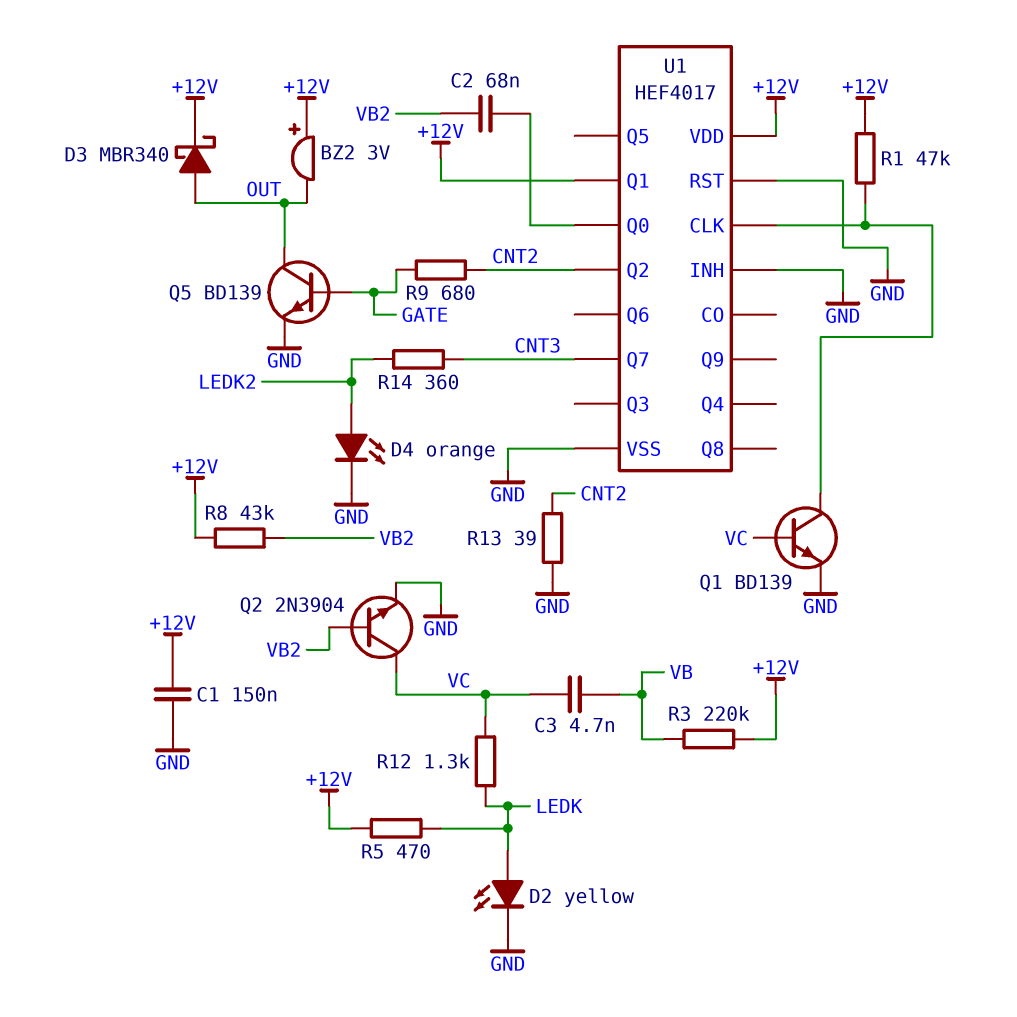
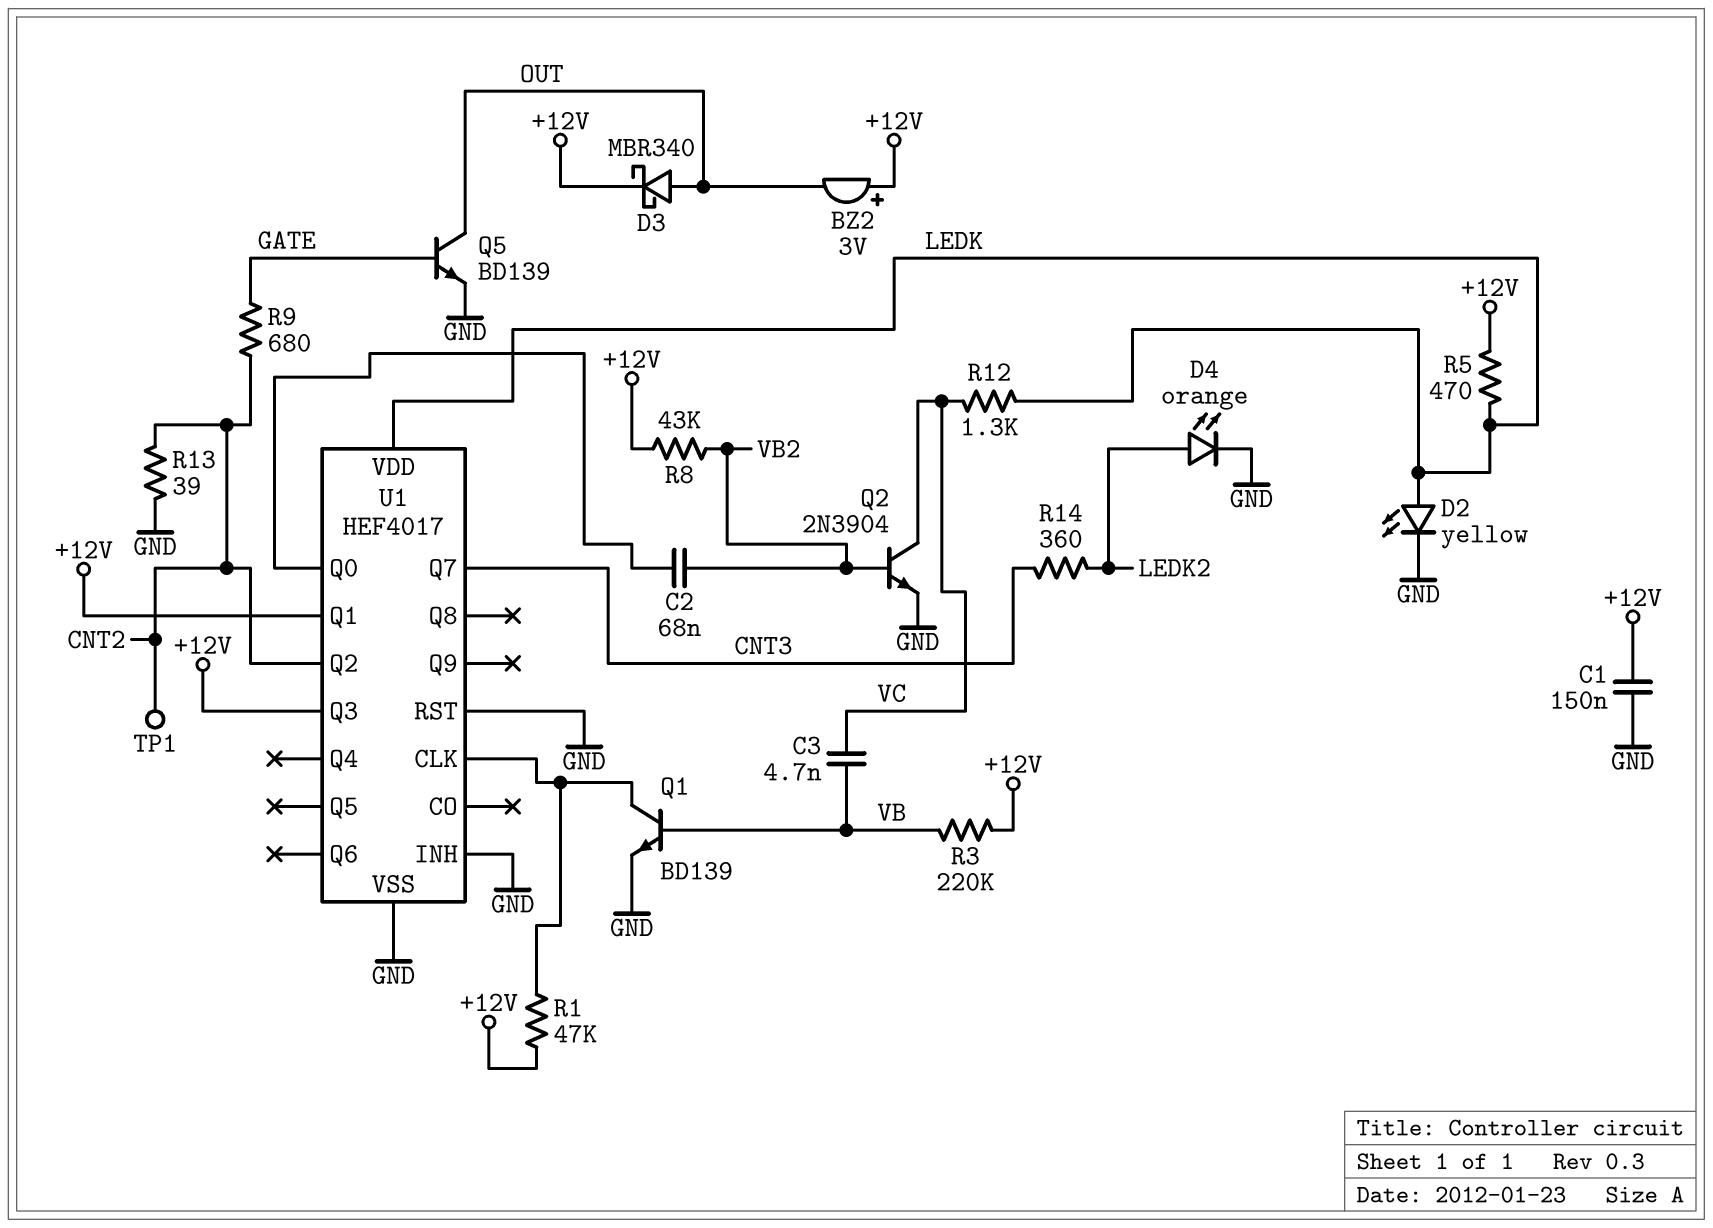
Q1: NPN BD139 (B VC, C U1/CLK, E GND) -> NPN BD139 (B VB, C U1/CLK, E GND)
TP1: none -> test point (CNT2)
U1 pin Q3: none -> +12V
U1 pin VDD: +12V -> LEDK

